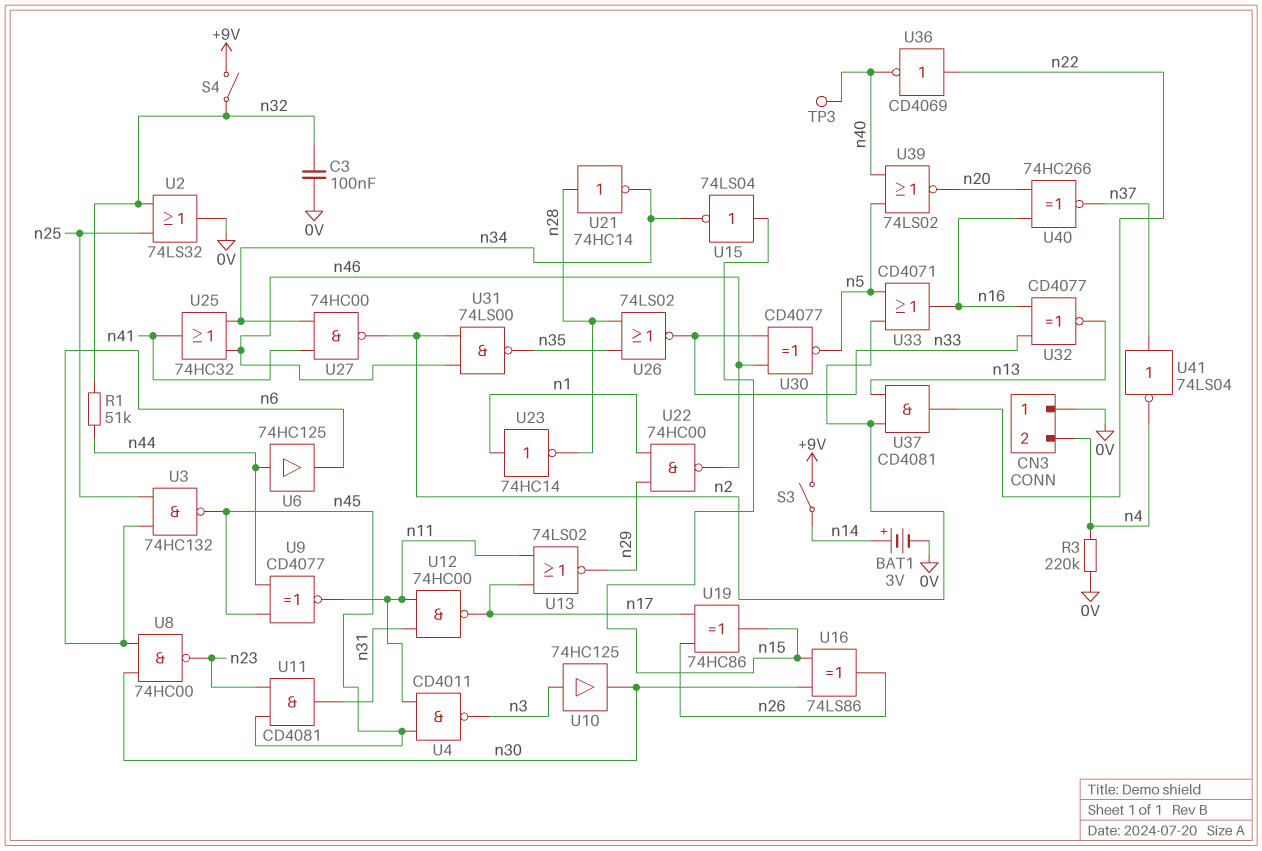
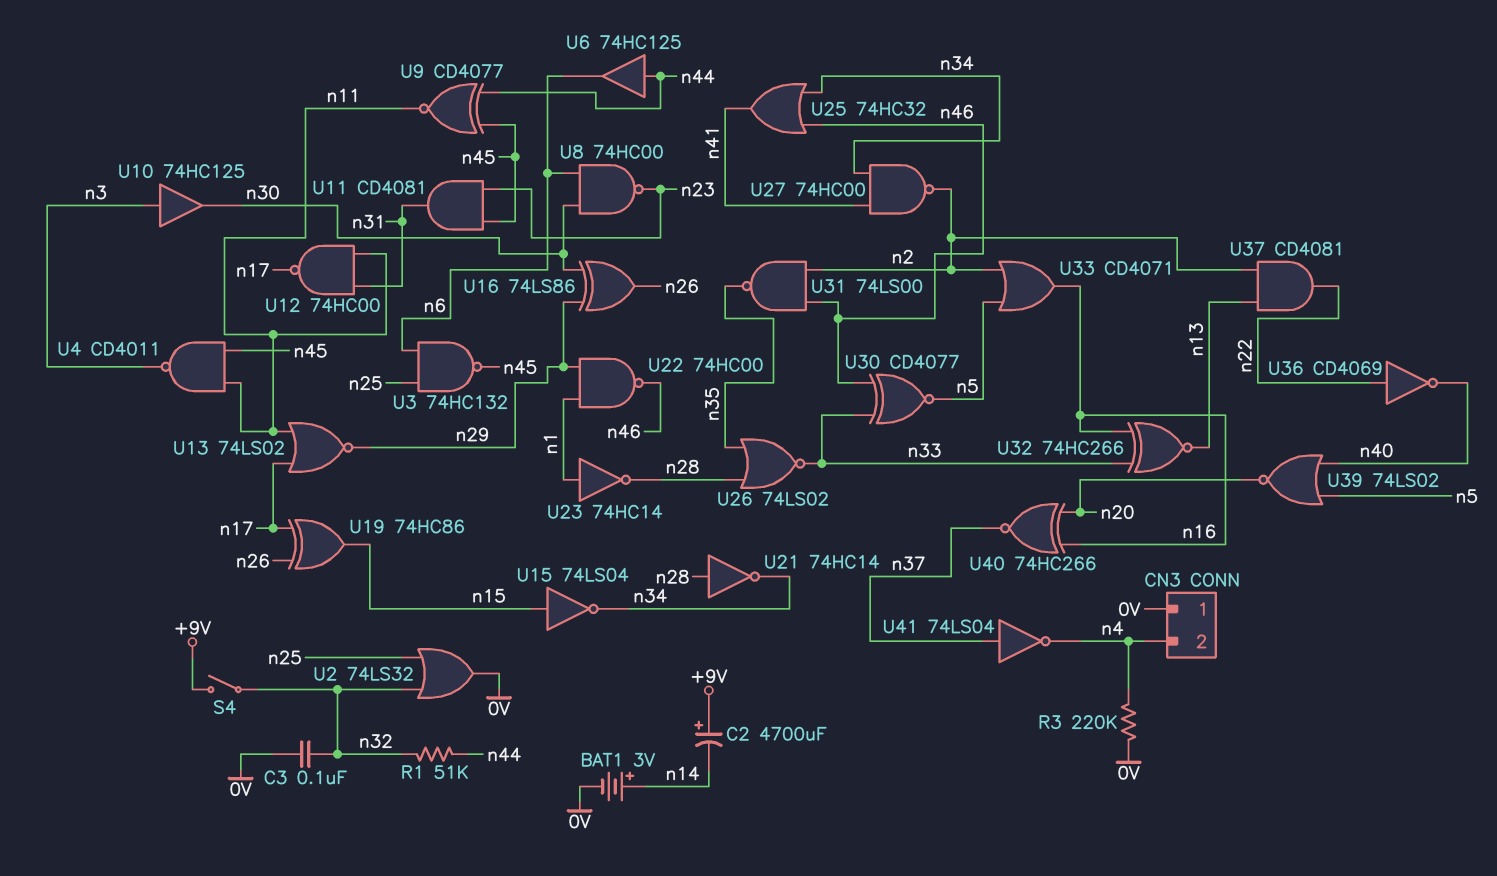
C2: none -> 4700uF (plus +9V, minus n14)
S3: switch (+9V, n14) -> none
TP3: test point (n40) -> none
U16: XOR 74LS86 (in n15, in n30, out n26) -> XOR 74LS86 (in n29, in n30, out n26)
U32: XNOR CD4077 (in n16, in n33, out n13) -> XNOR 74HC266 (in n16, in n33, out n13)

